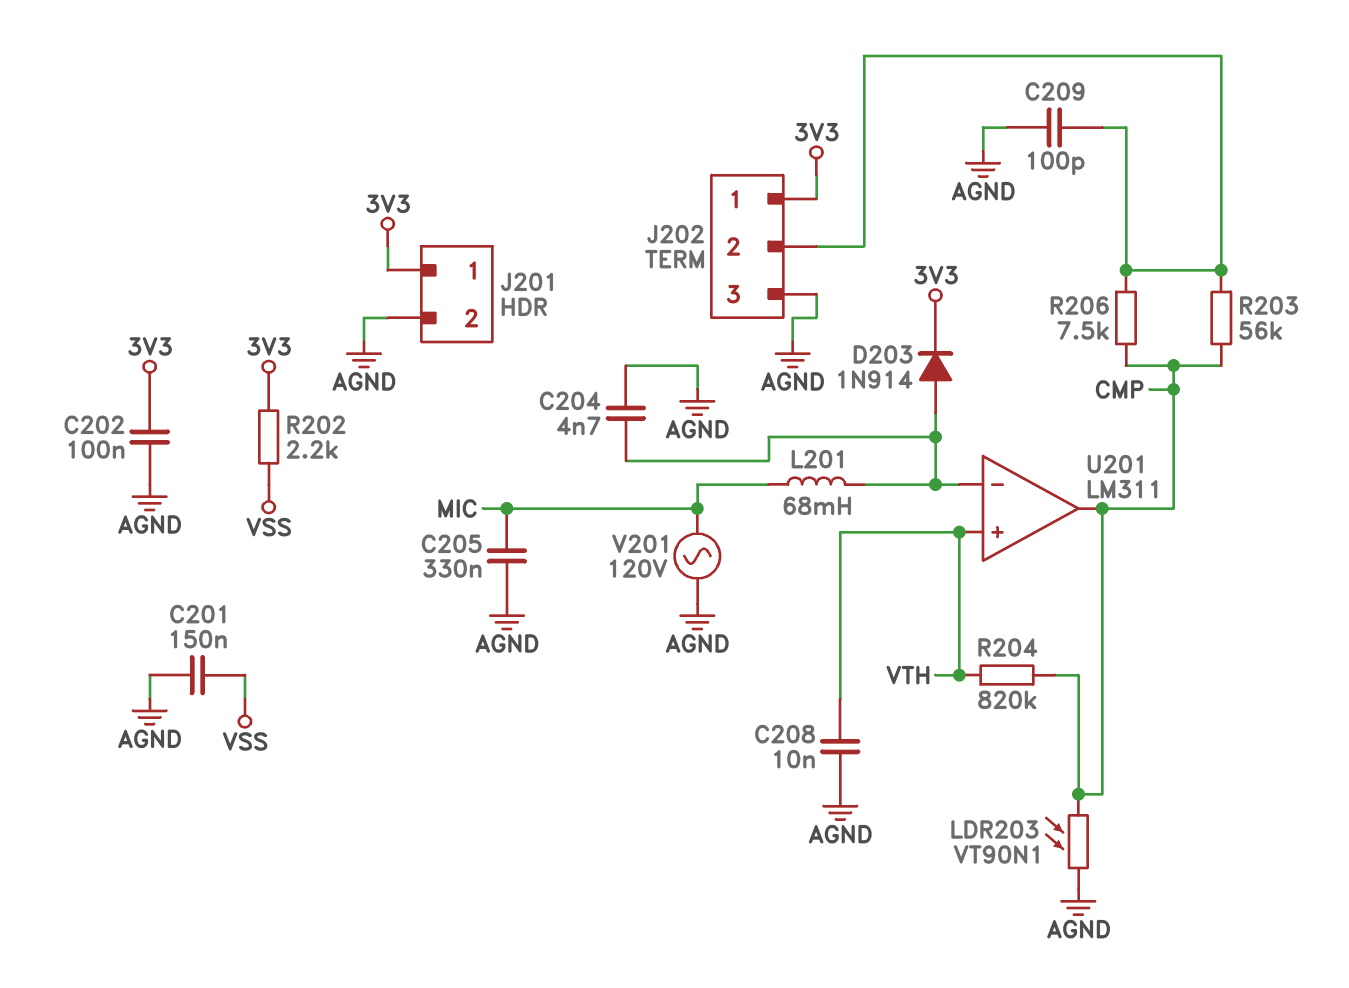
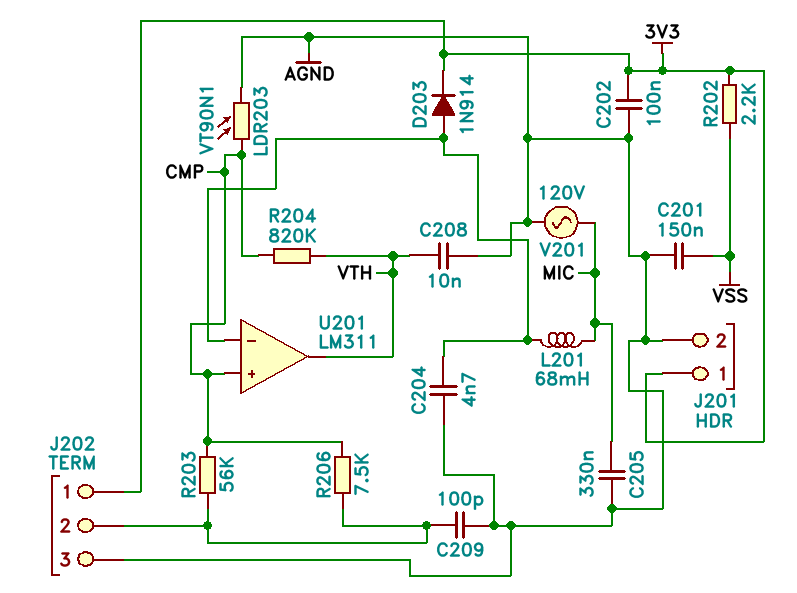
U201 pin in+: VTH -> CMP
U201 pin out: CMP -> VTH

